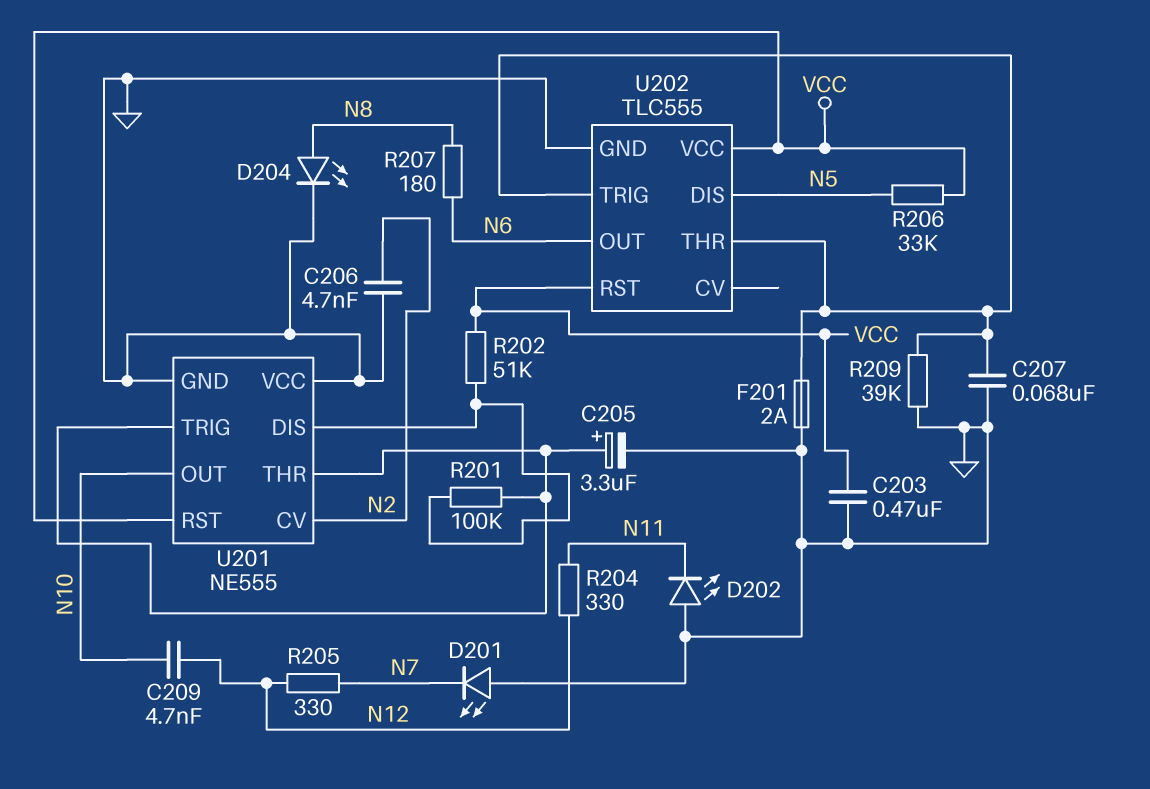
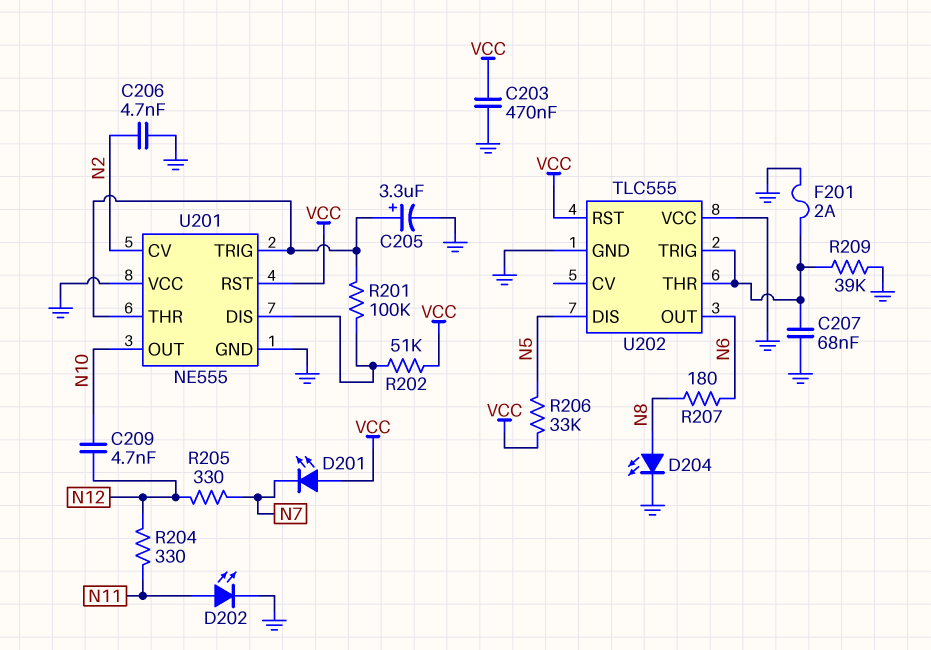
D201: LED (A GND, K N7) -> LED (A VCC, K N7)
D202: LED (A GND, K N11) -> LED (A N11, K GND)
U202 pin VCC: VCC -> GND

